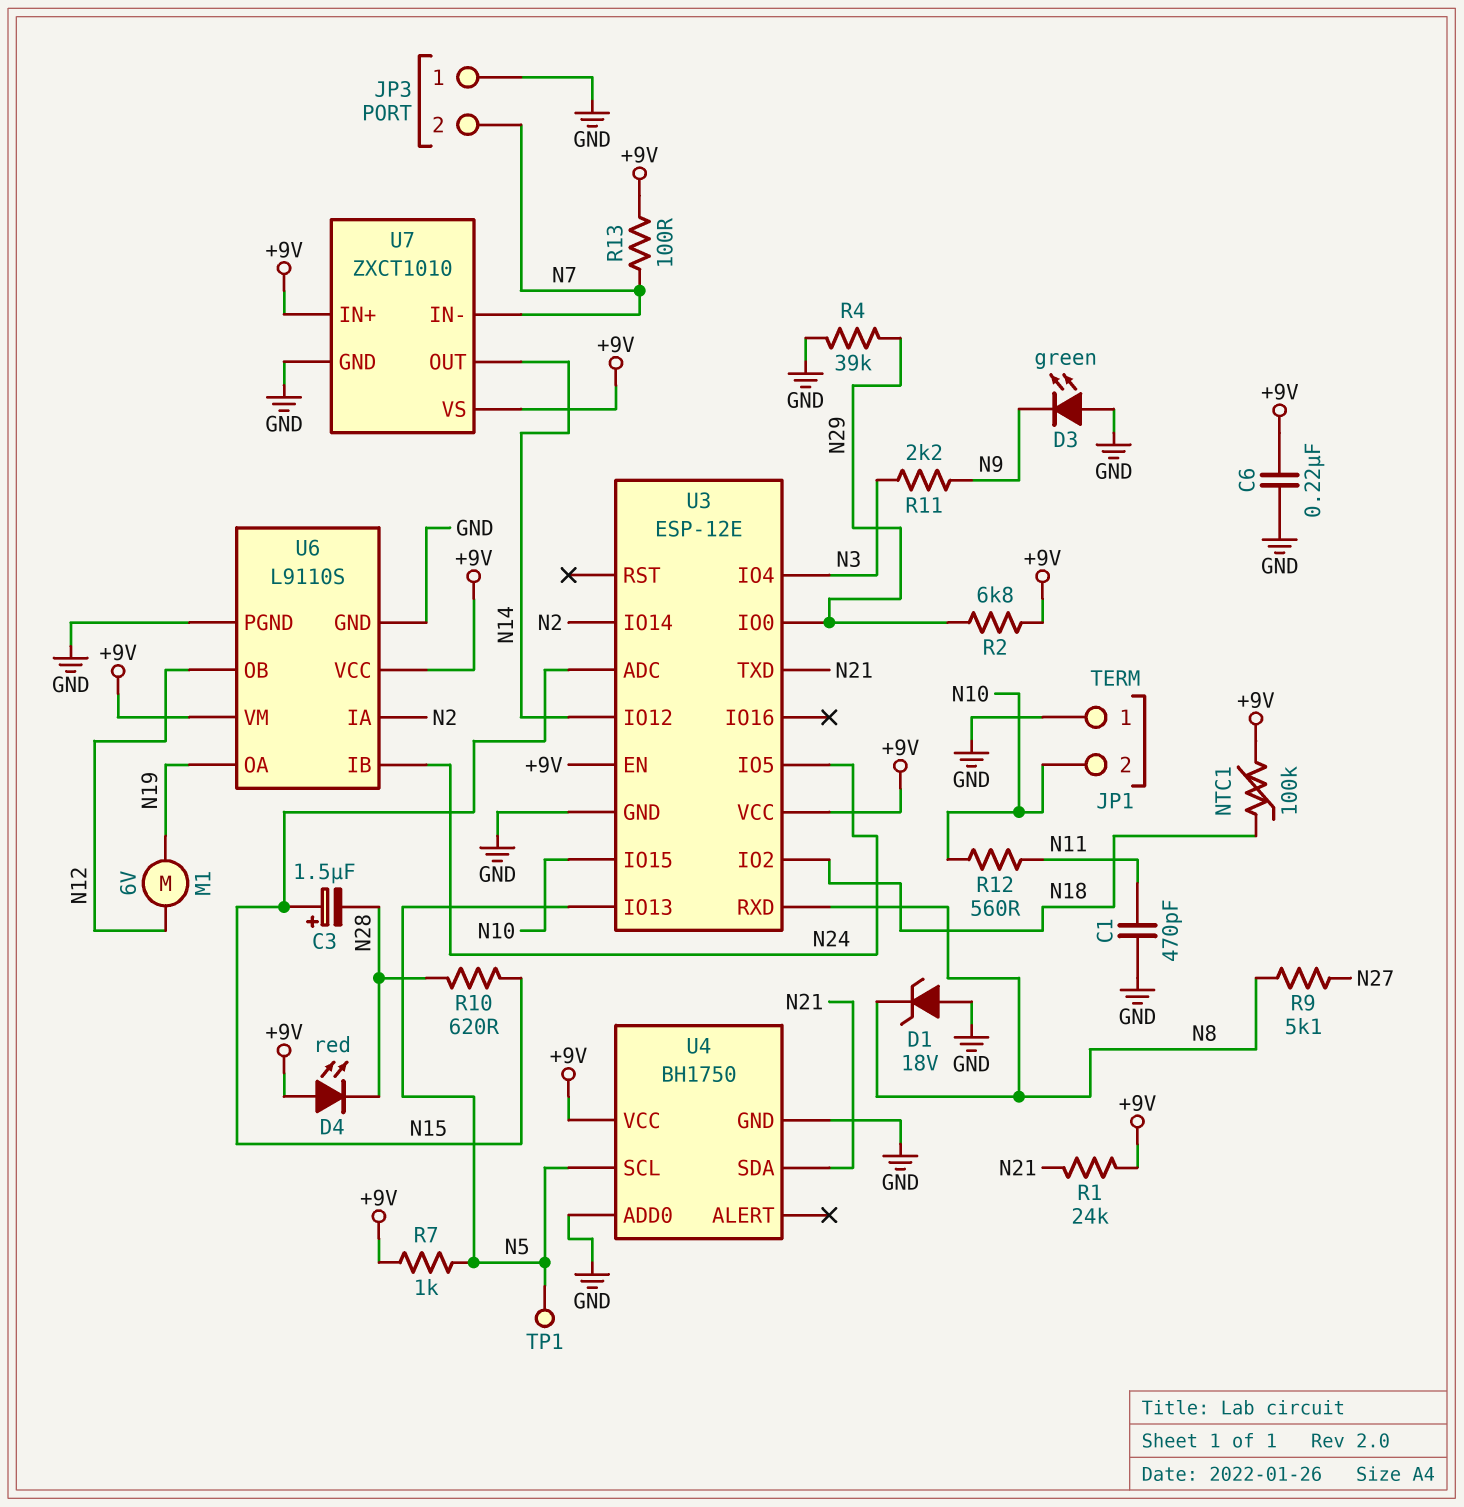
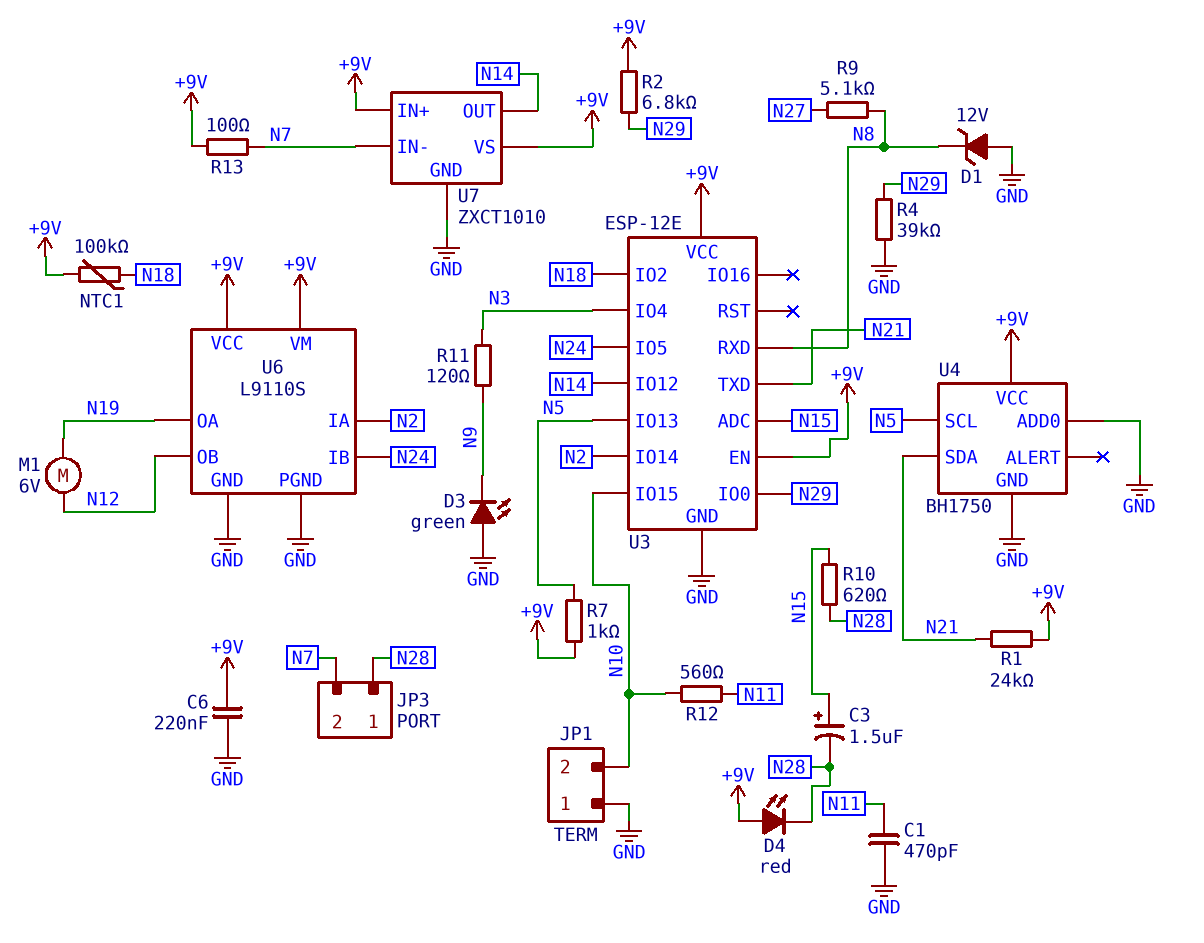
D1: zener 18V (A GND, K N8) -> zener 12V (A GND, K N8)
JP3 pin 1: GND -> N28
R11: 2.2k (N3, N9) -> 120 (N3, N9)
TP1: test point (N5) -> none

